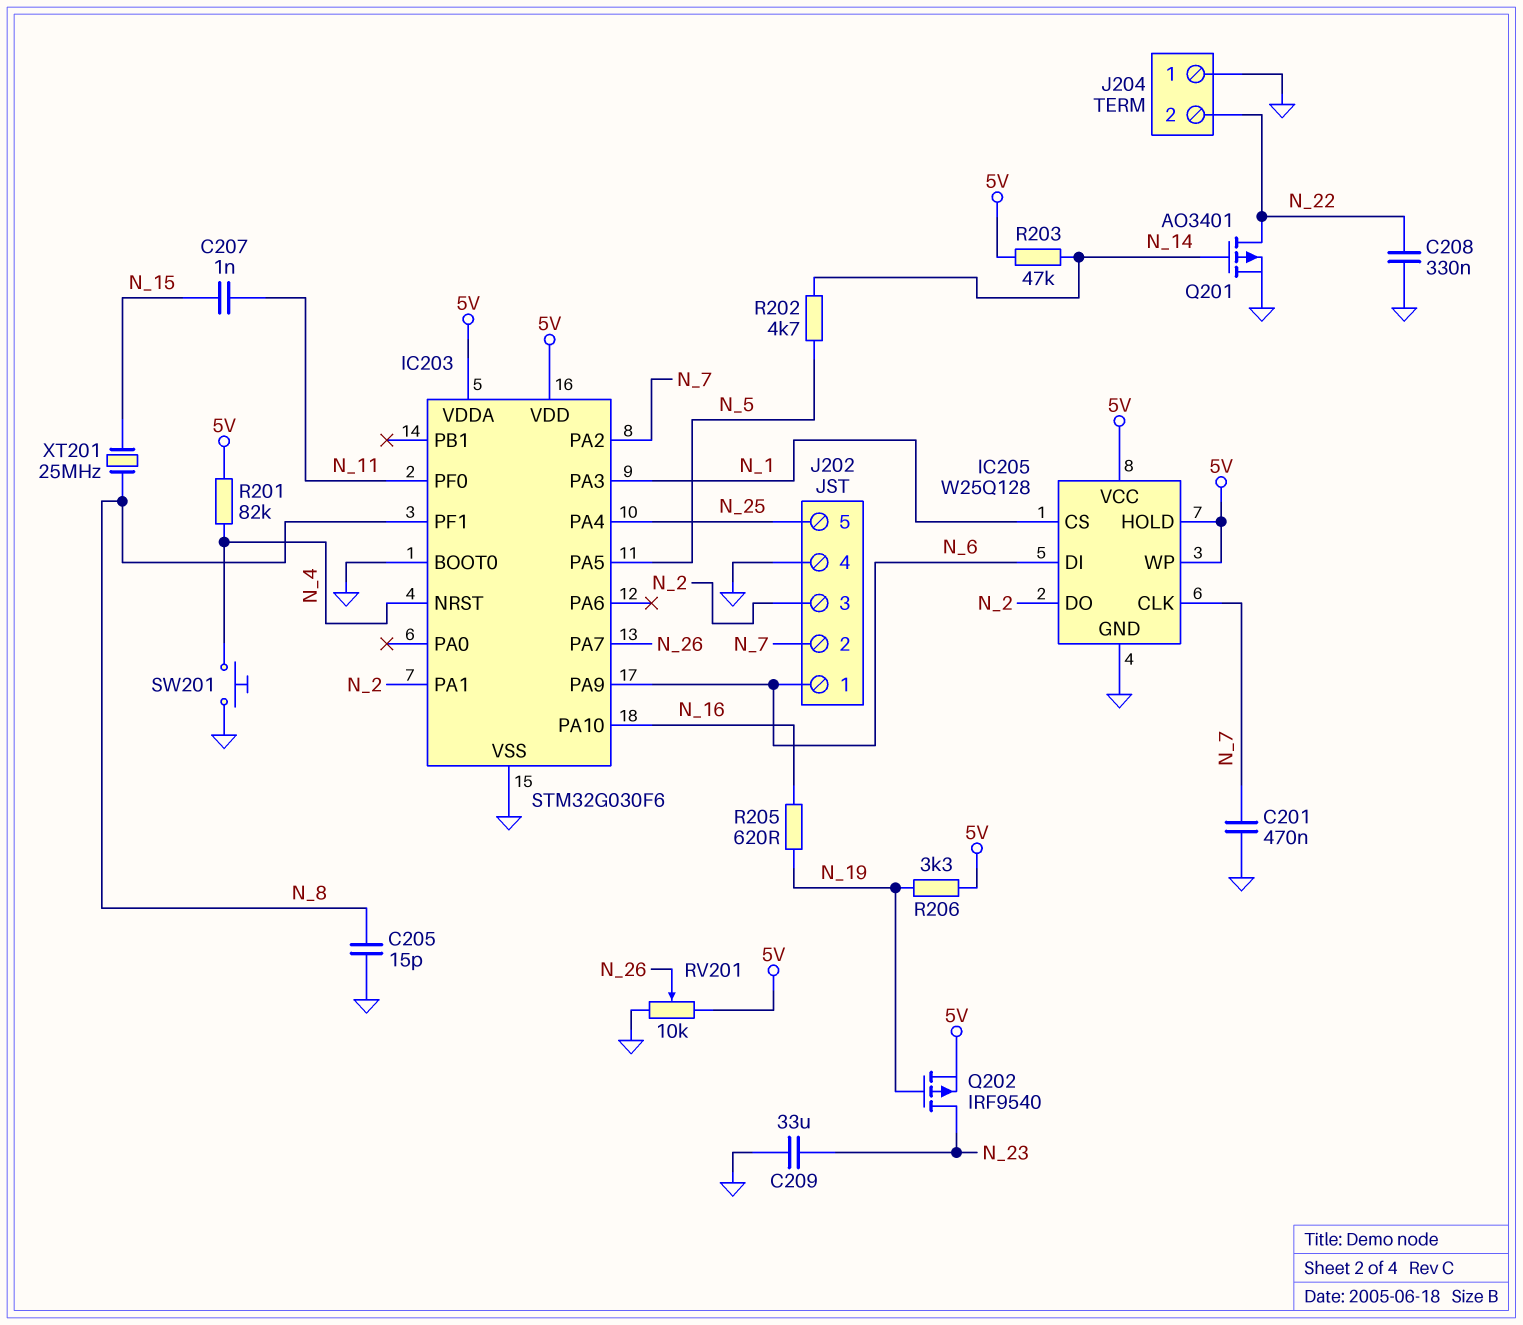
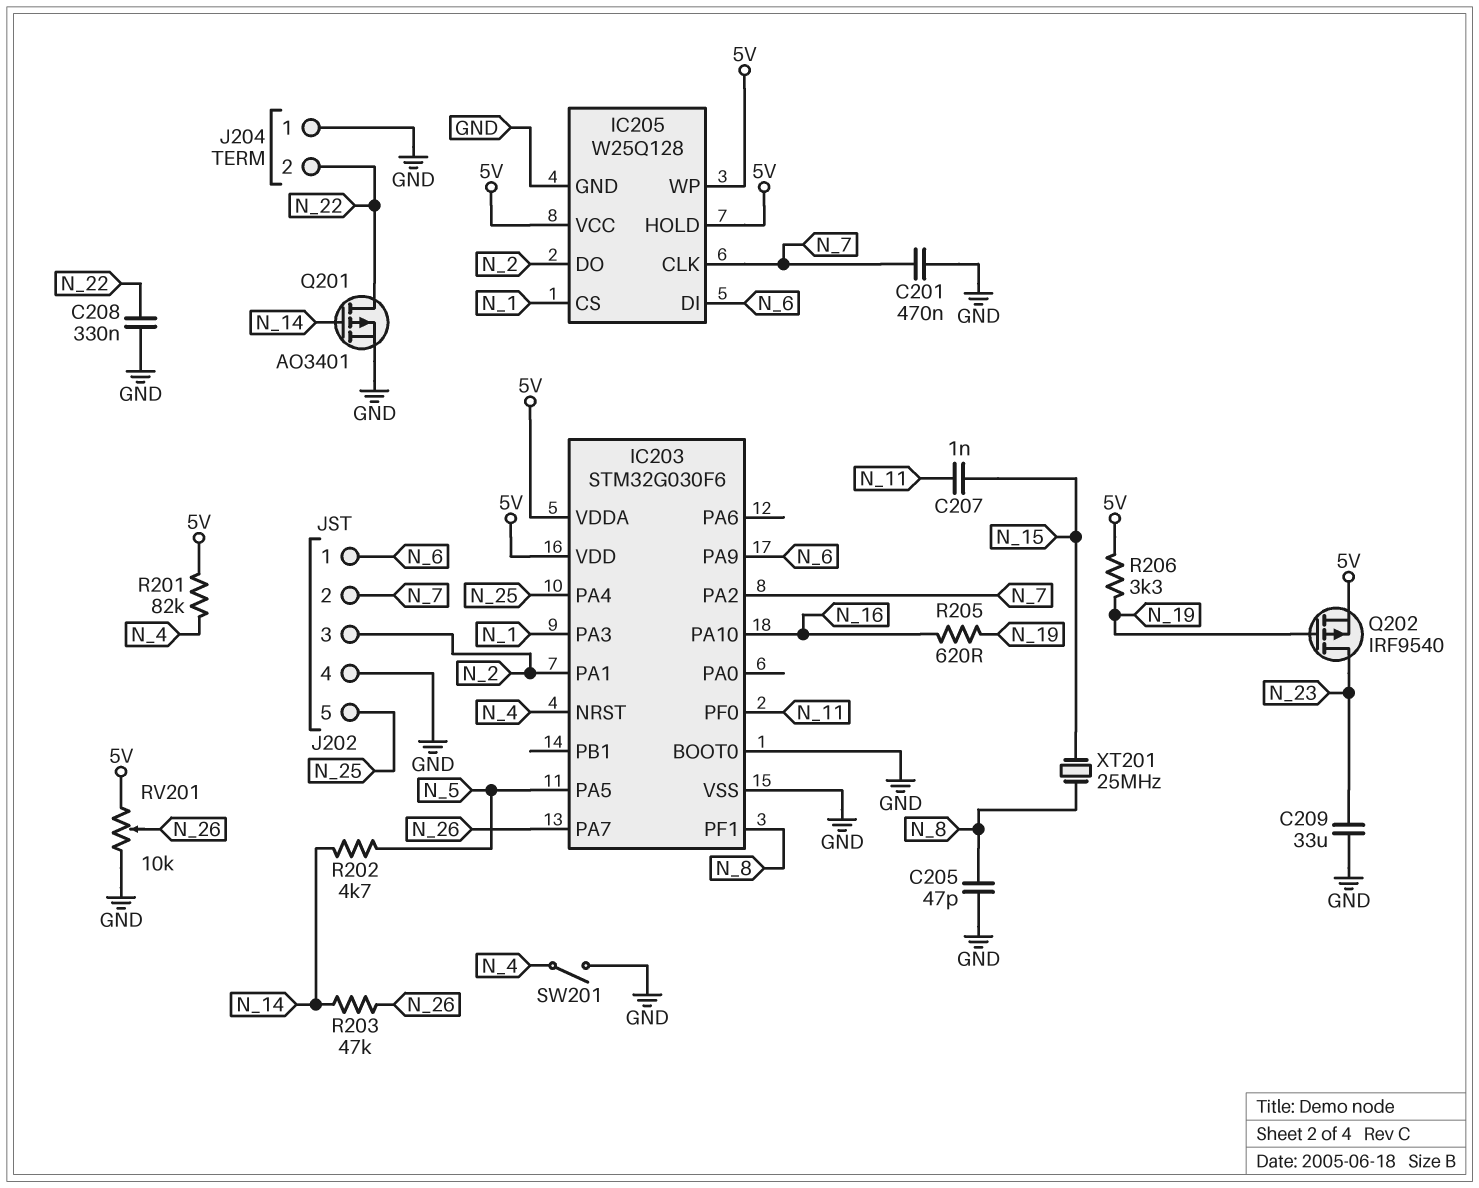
C205: 15pF (GND, N_8) -> 47pF (GND, N_8)
R203: 47k (5V, N_14) -> 47k (N_14, N_26)
SW201: button (GND, N_4) -> switch (GND, N_4)

